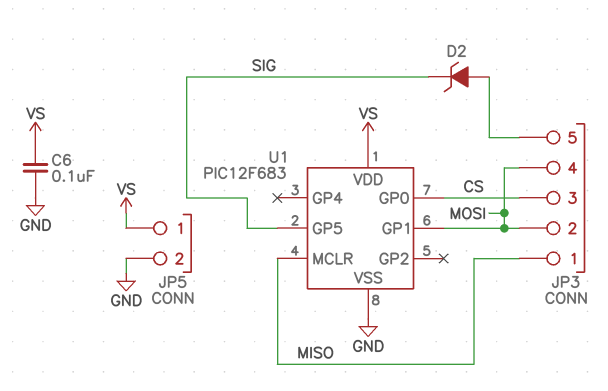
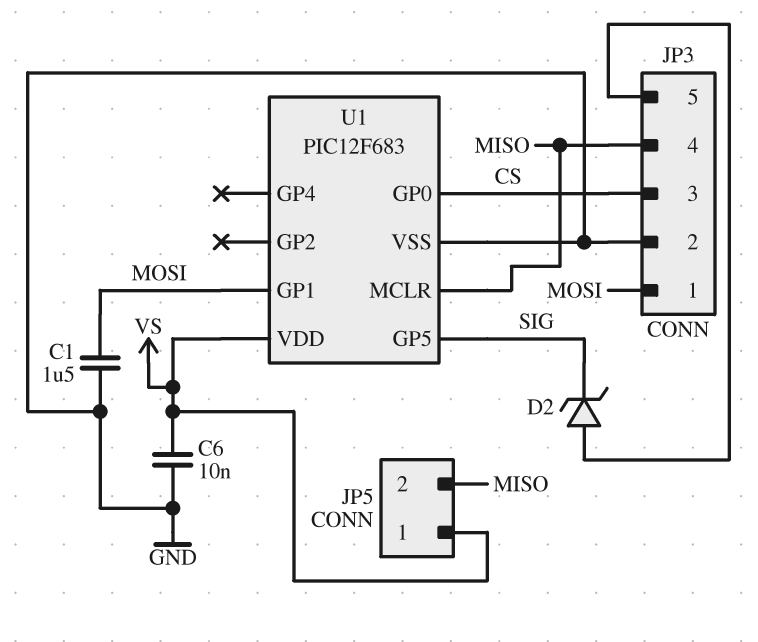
C1: none -> 1.5uF (GND, MOSI)
C6: 100nF (GND, VS) -> 10nF (GND, VS)
JP3 pin 1: MISO -> MOSI
JP3 pin 2: MOSI -> GND
JP3 pin 4: MOSI -> MISO
JP5 pin 2: GND -> MISO

